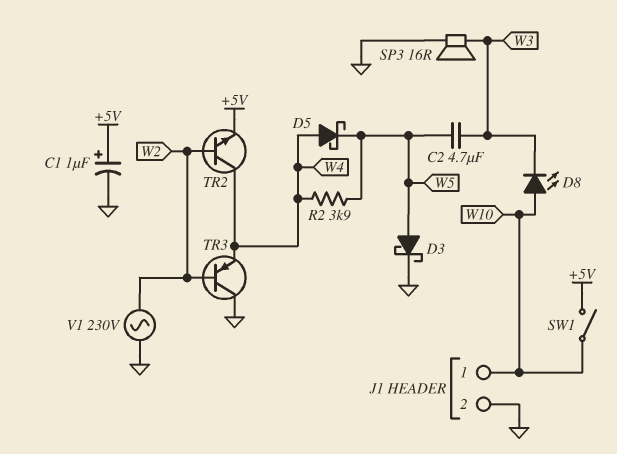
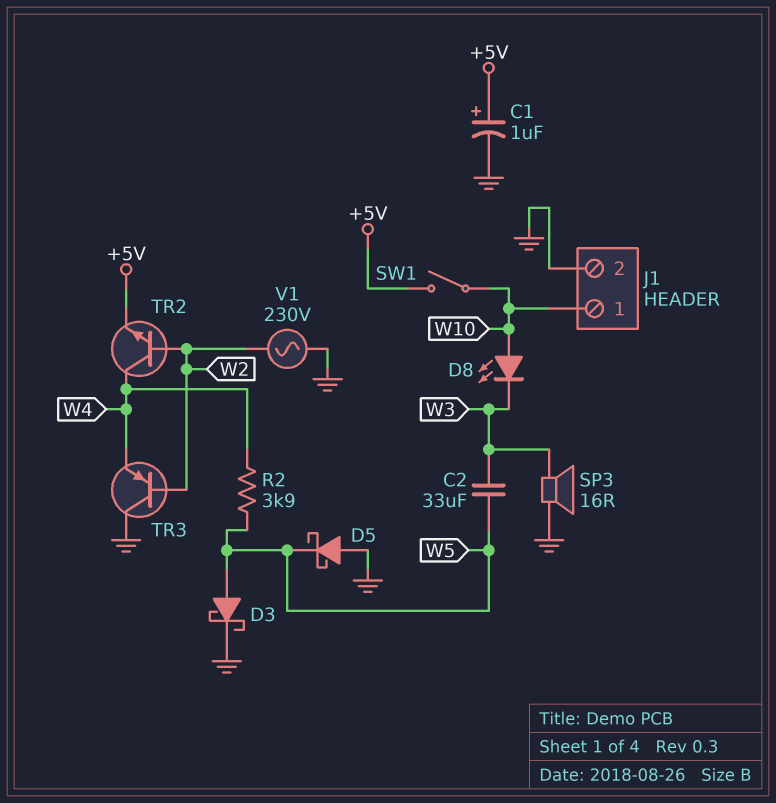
C2: 4.7uF (W3, W5) -> 33uF (W3, W5)
D5: schottky (A W4, K W5) -> schottky (A GND, K W5)

